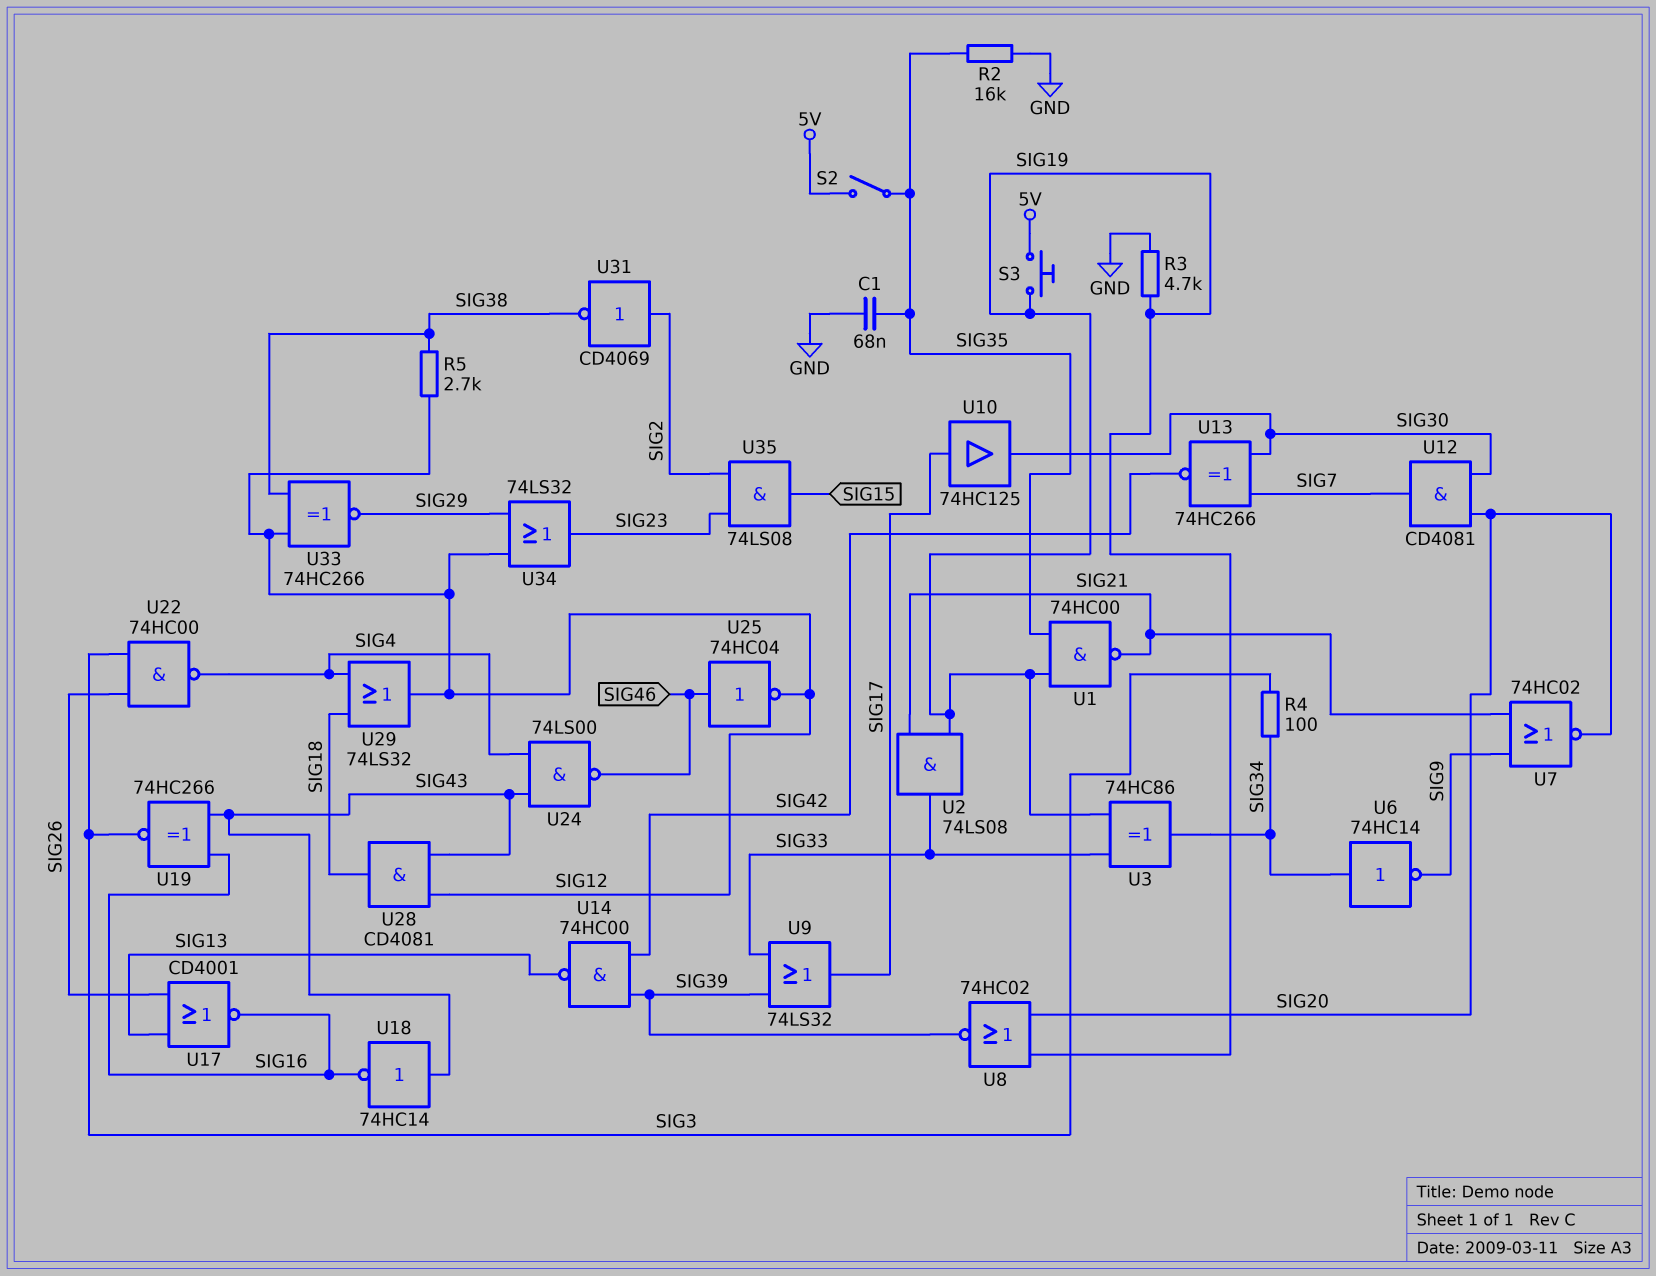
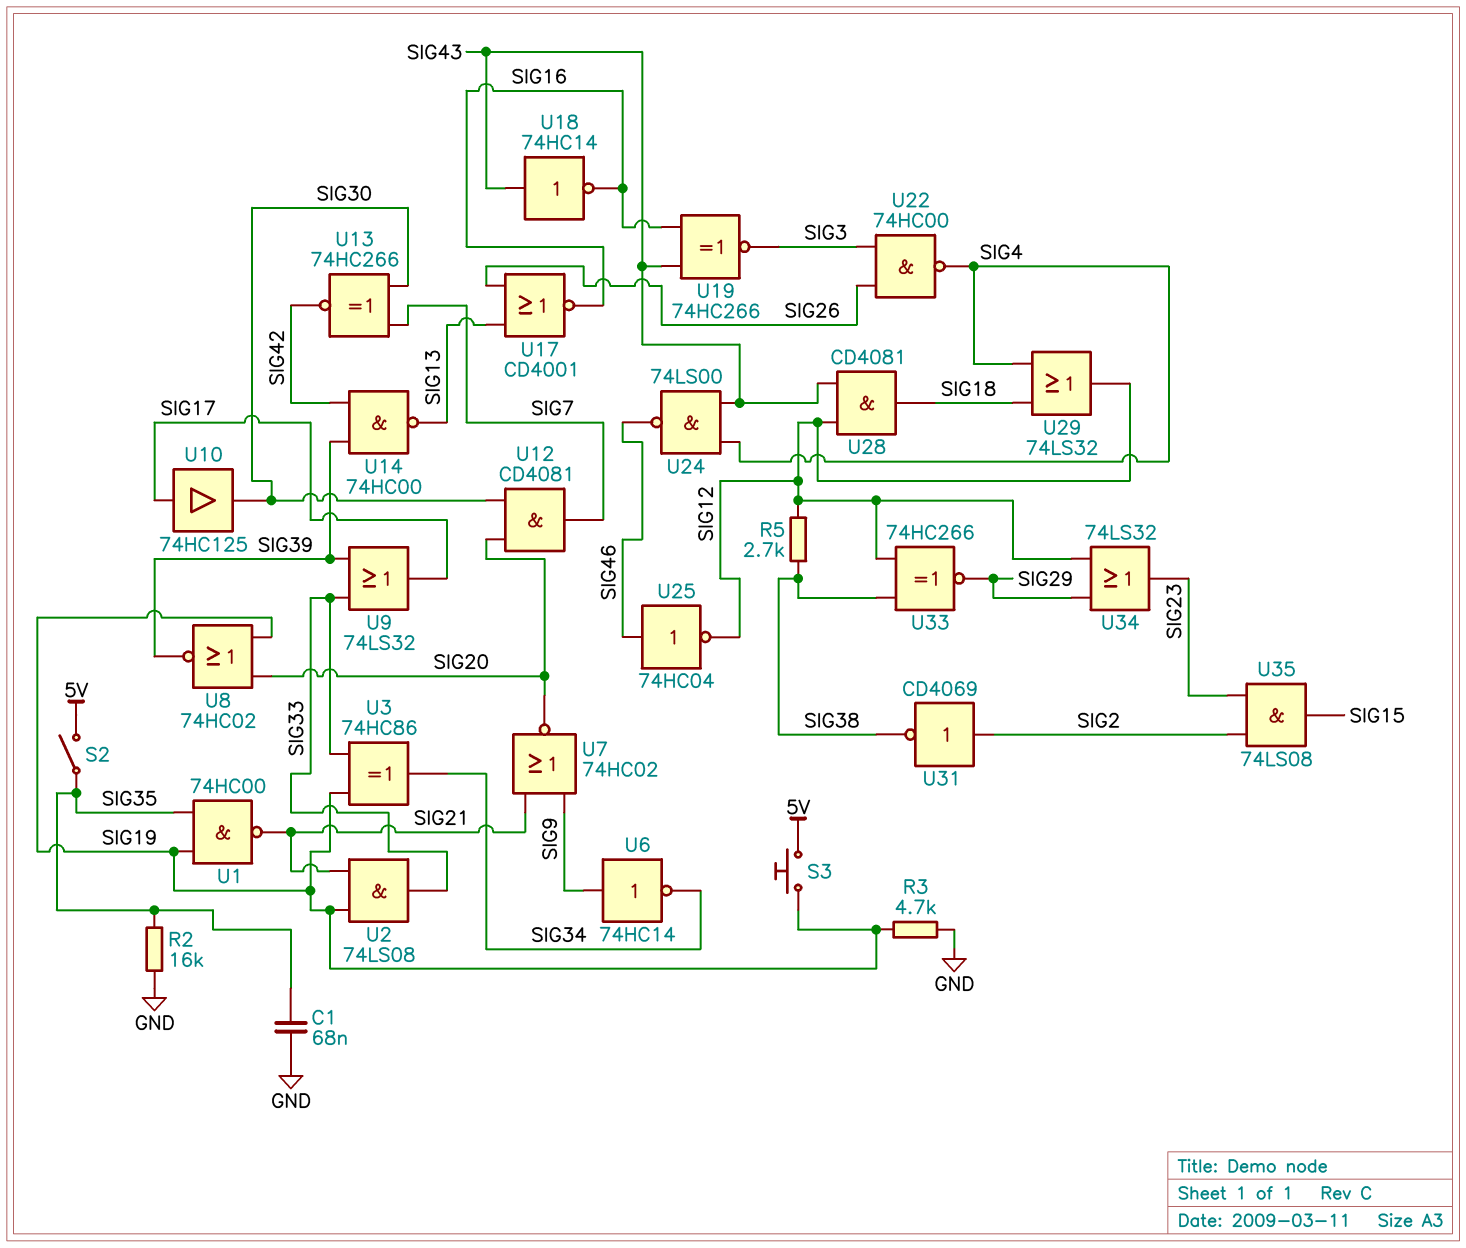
R4: 100 (SIG3, SIG34) -> none
U6: NOT 74HC14 (in SIG34, out SIG9) -> NOT 74HC14 (in SIG9, out SIG34)

